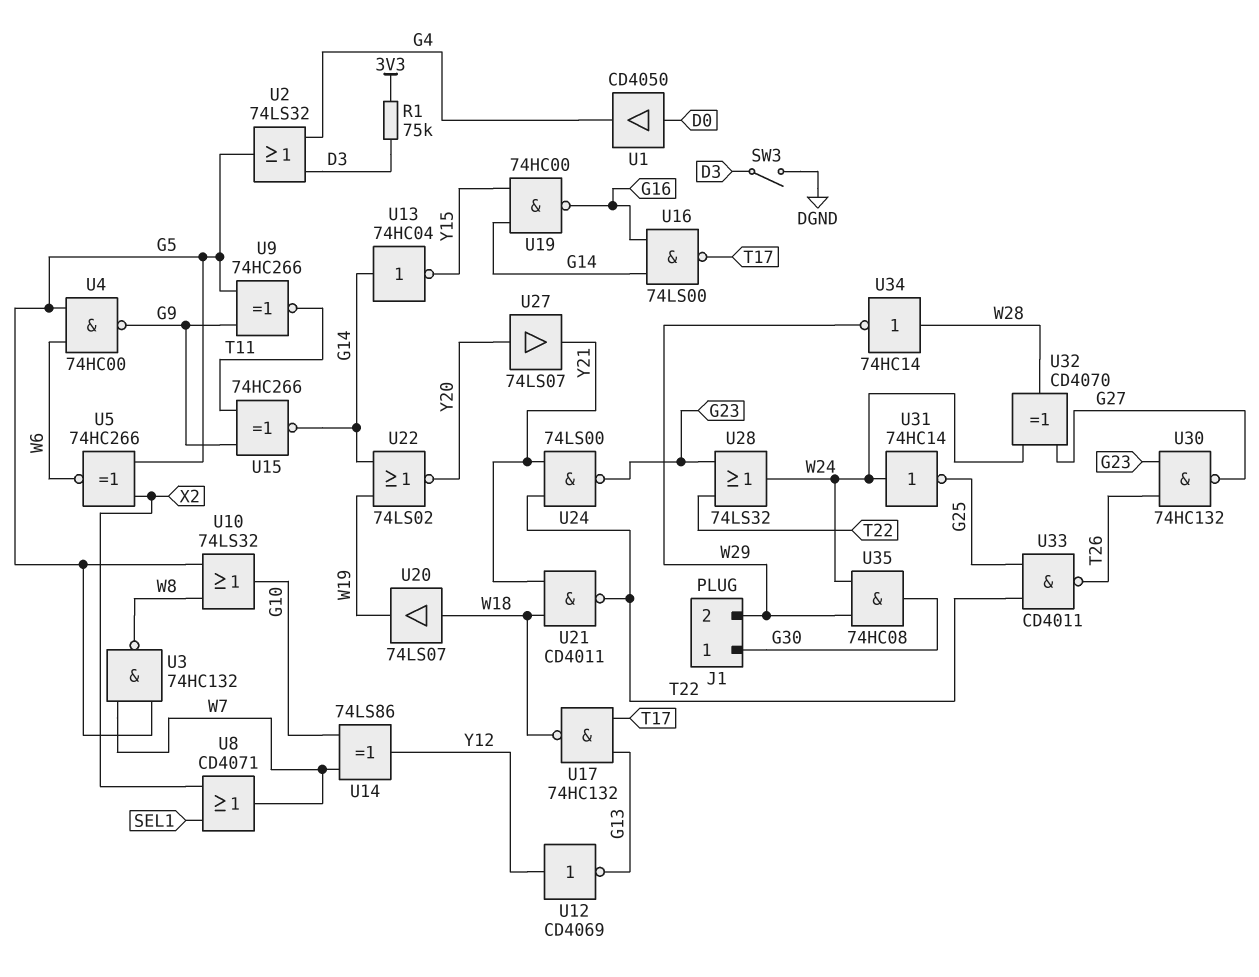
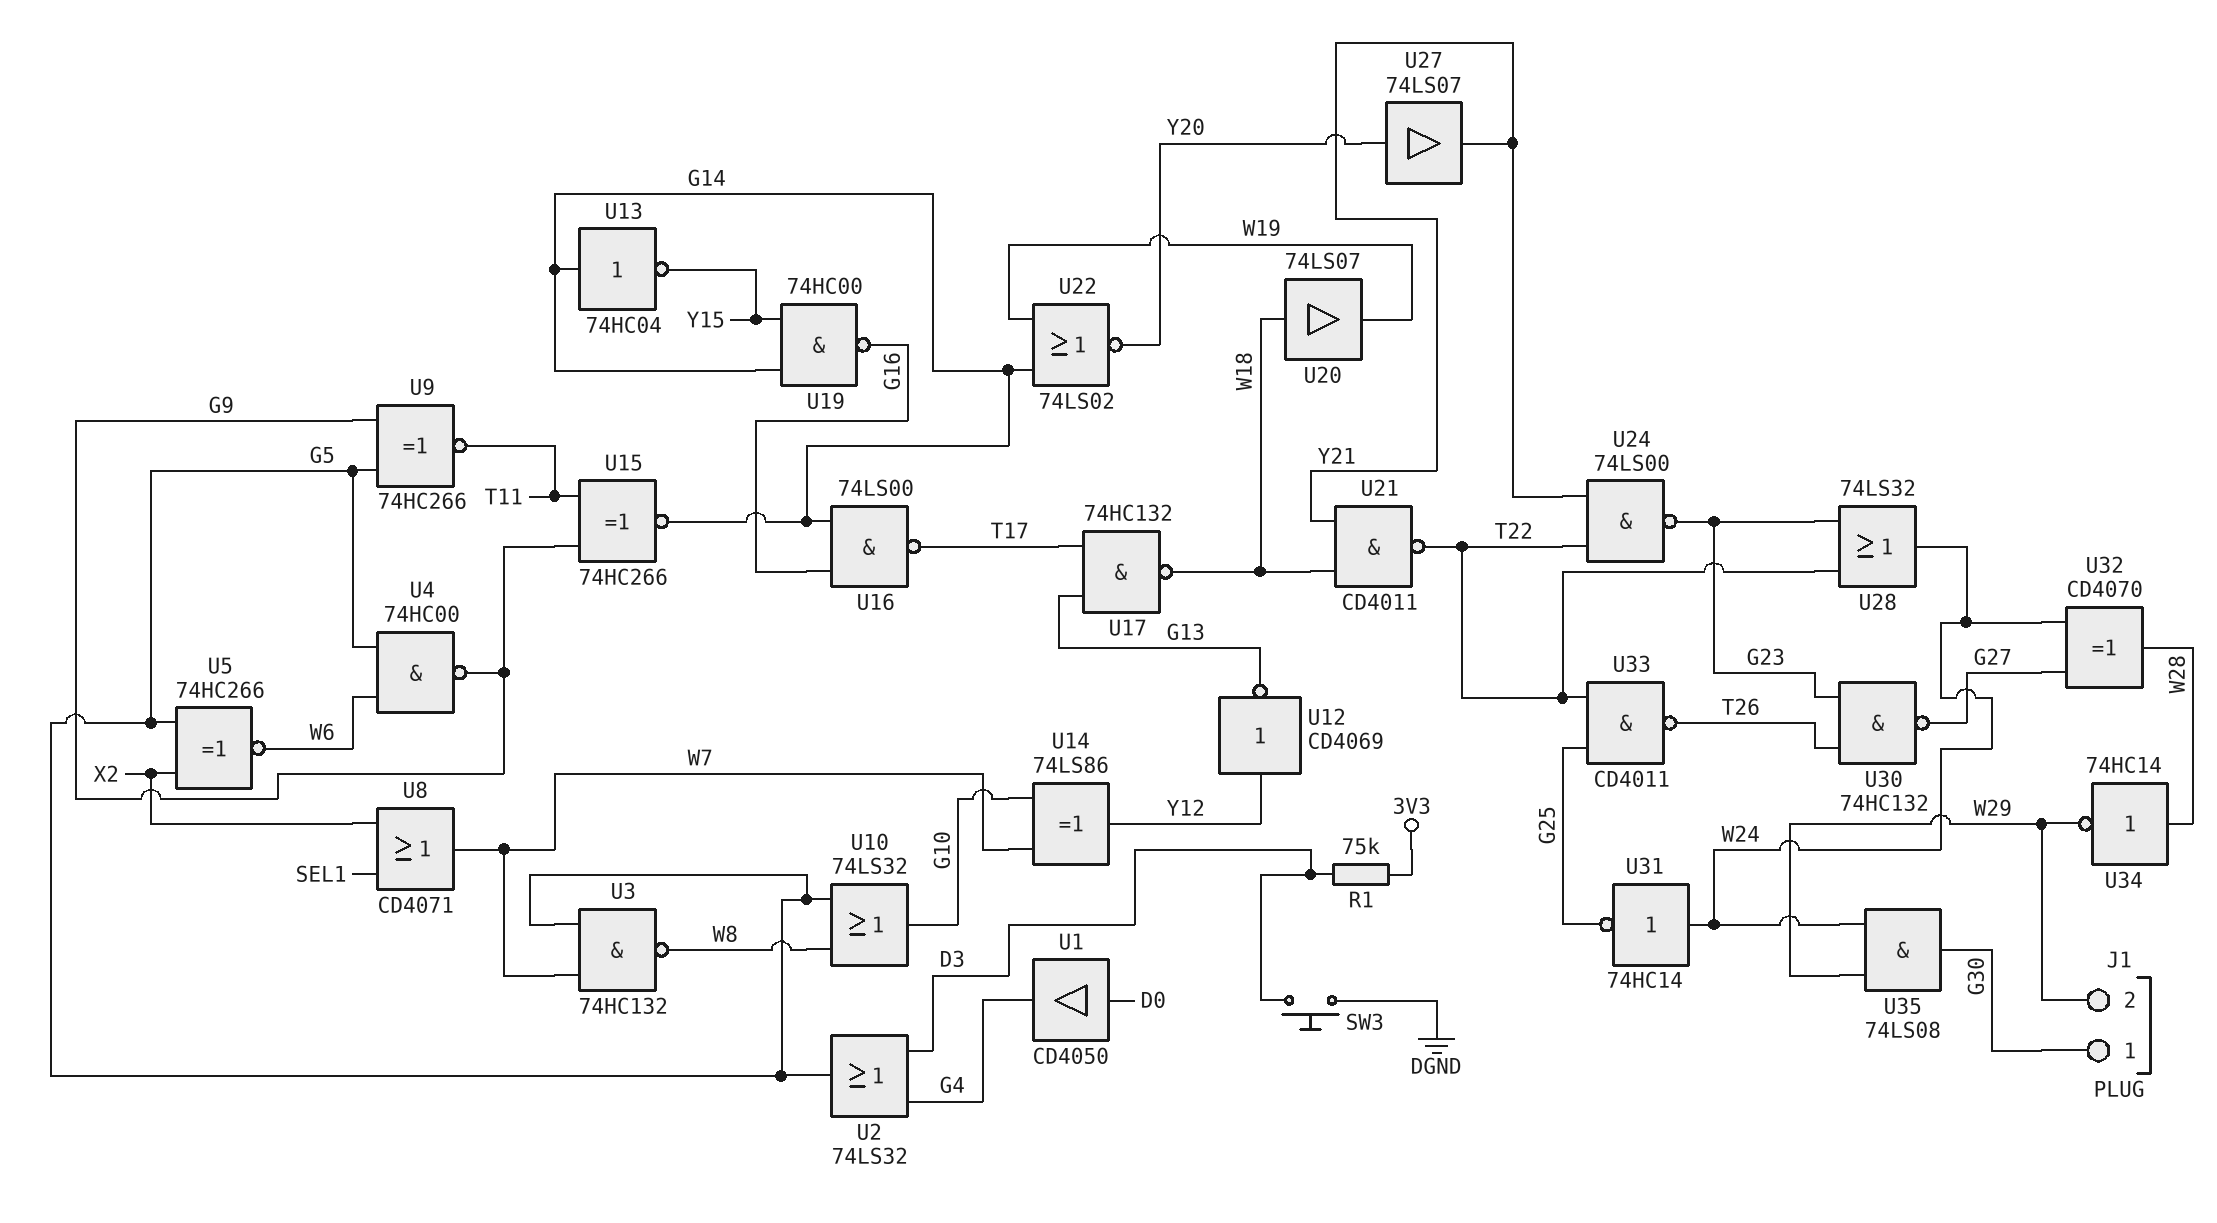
SW3: switch (D3, DGND) -> button (D3, DGND)
U35: AND 74HC08 (in W24, in W29, out G30) -> AND 74LS08 (in W24, in W29, out G30)

